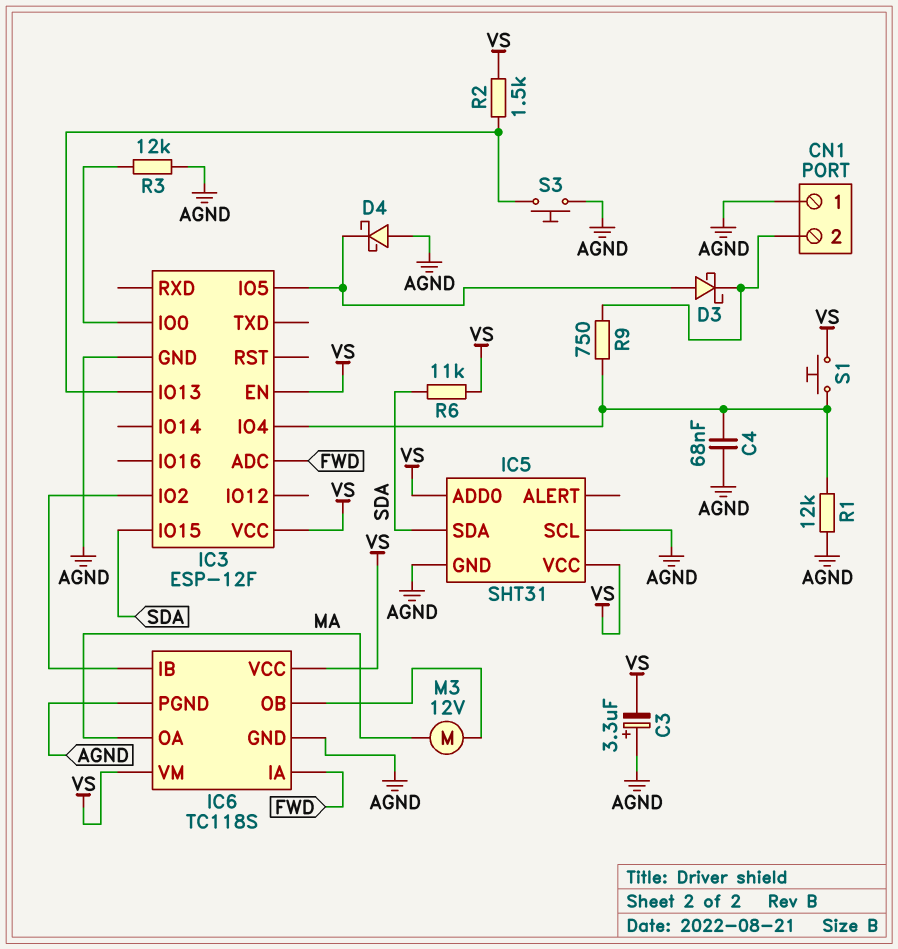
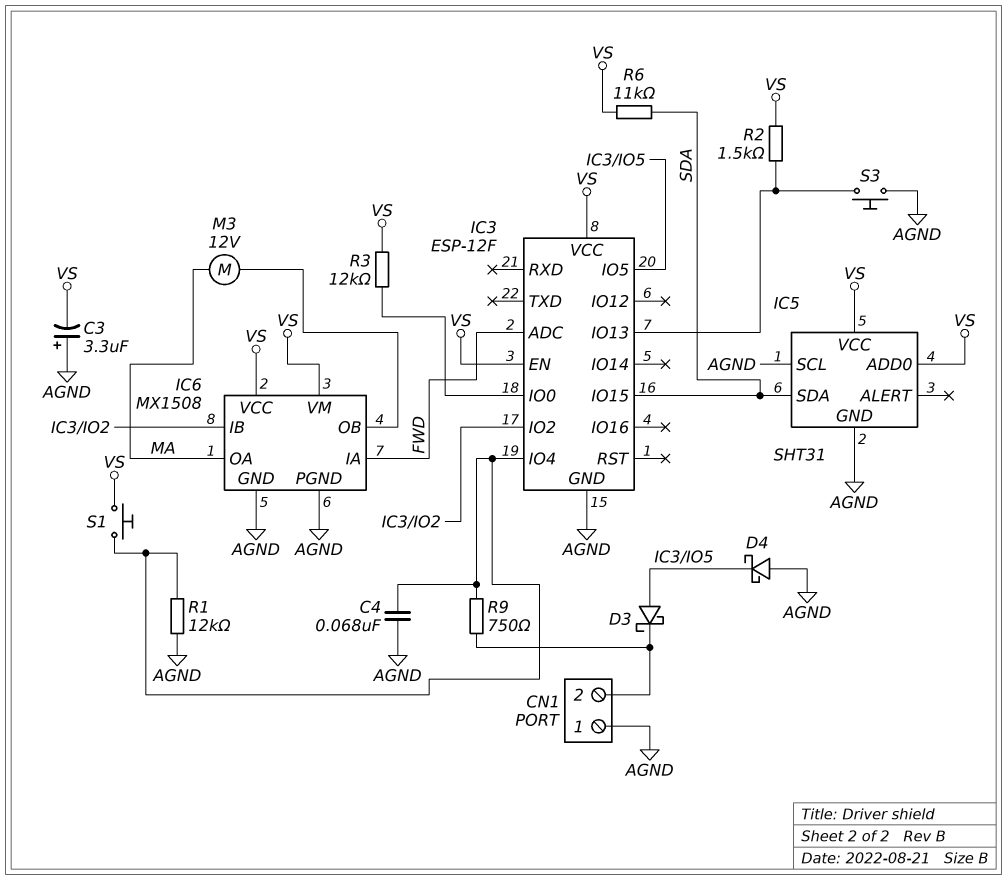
IC6: TC118S -> MX1508
R3: 12k (AGND, IC3/IO0) -> 12k (IC3/IO0, VS)

